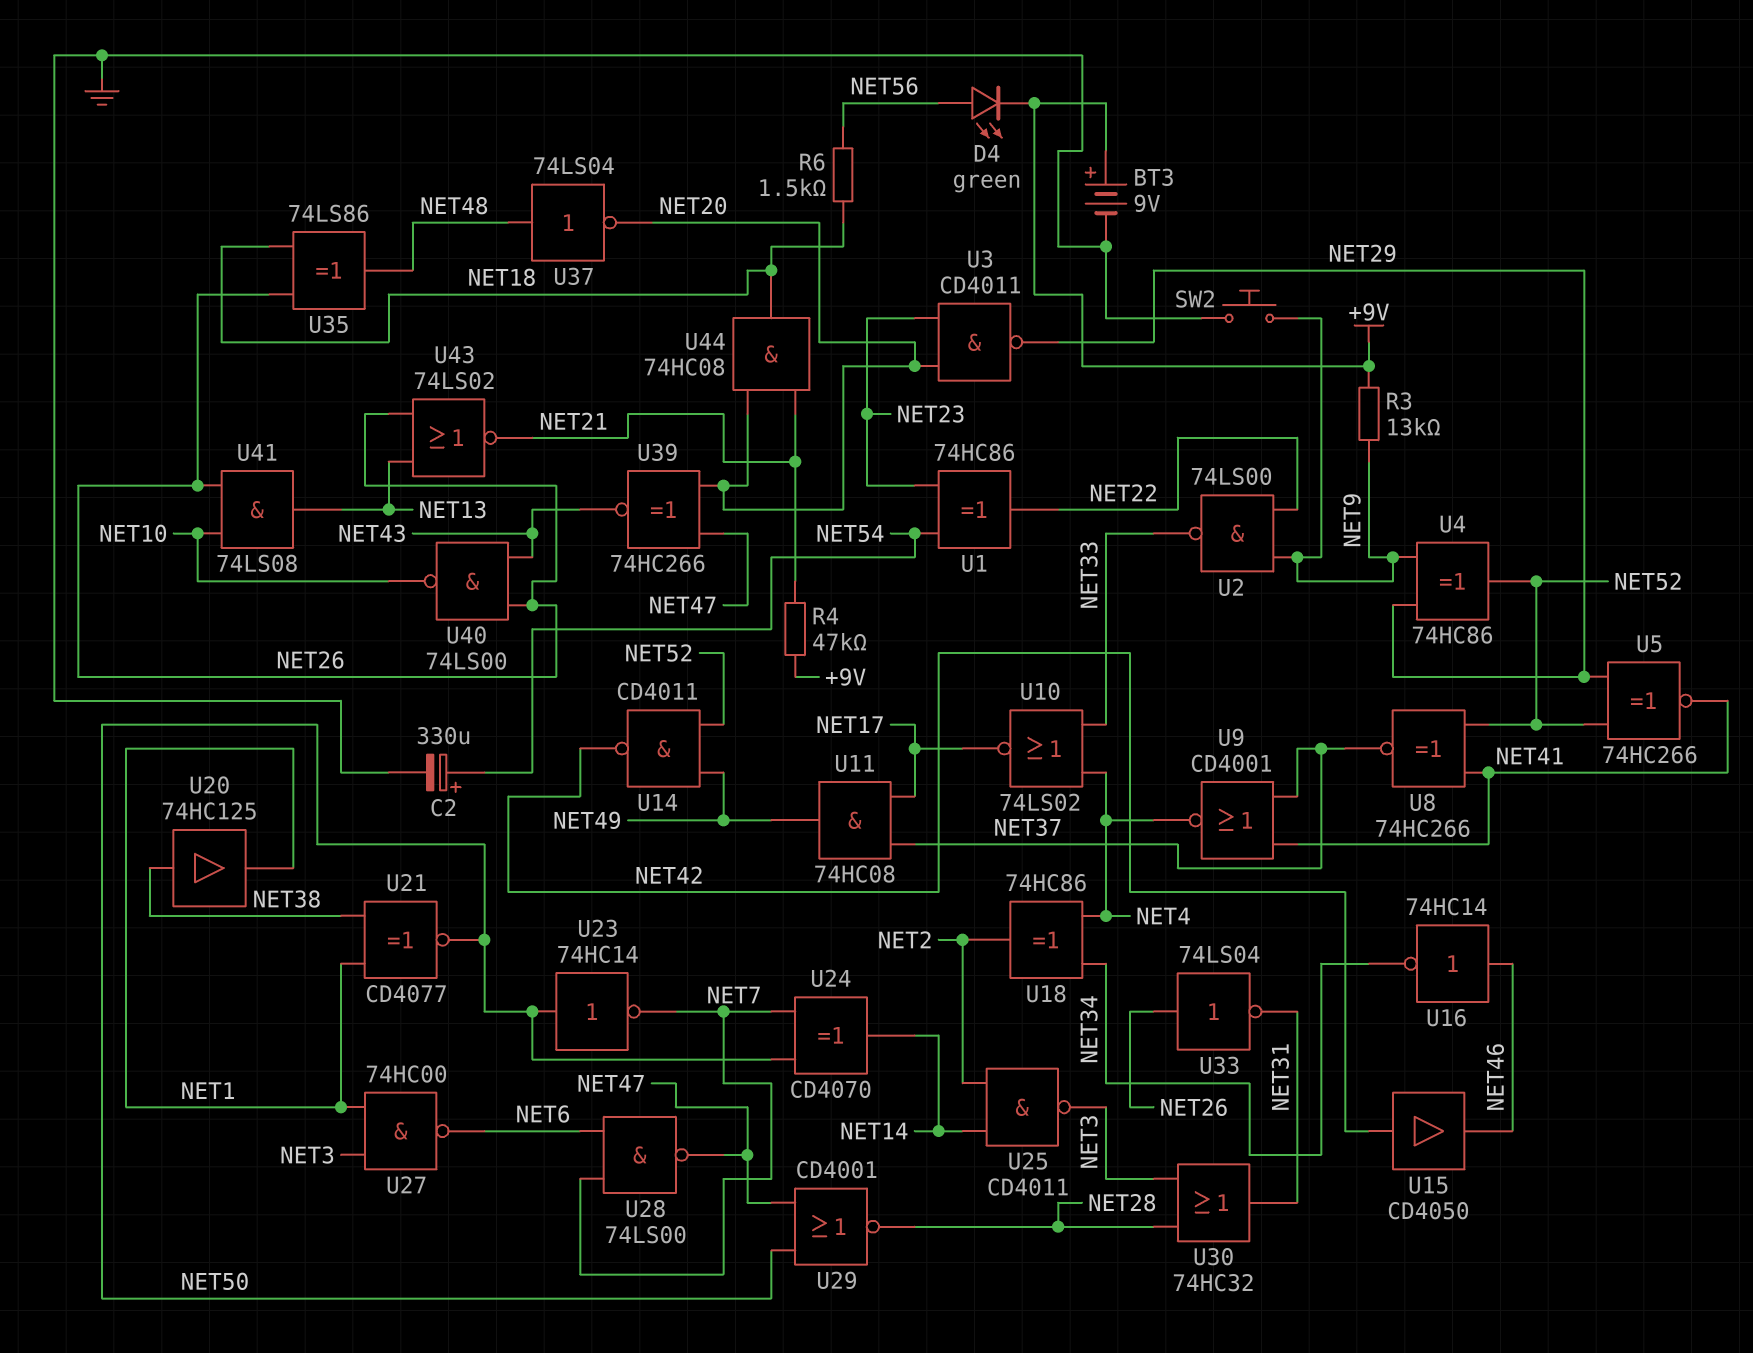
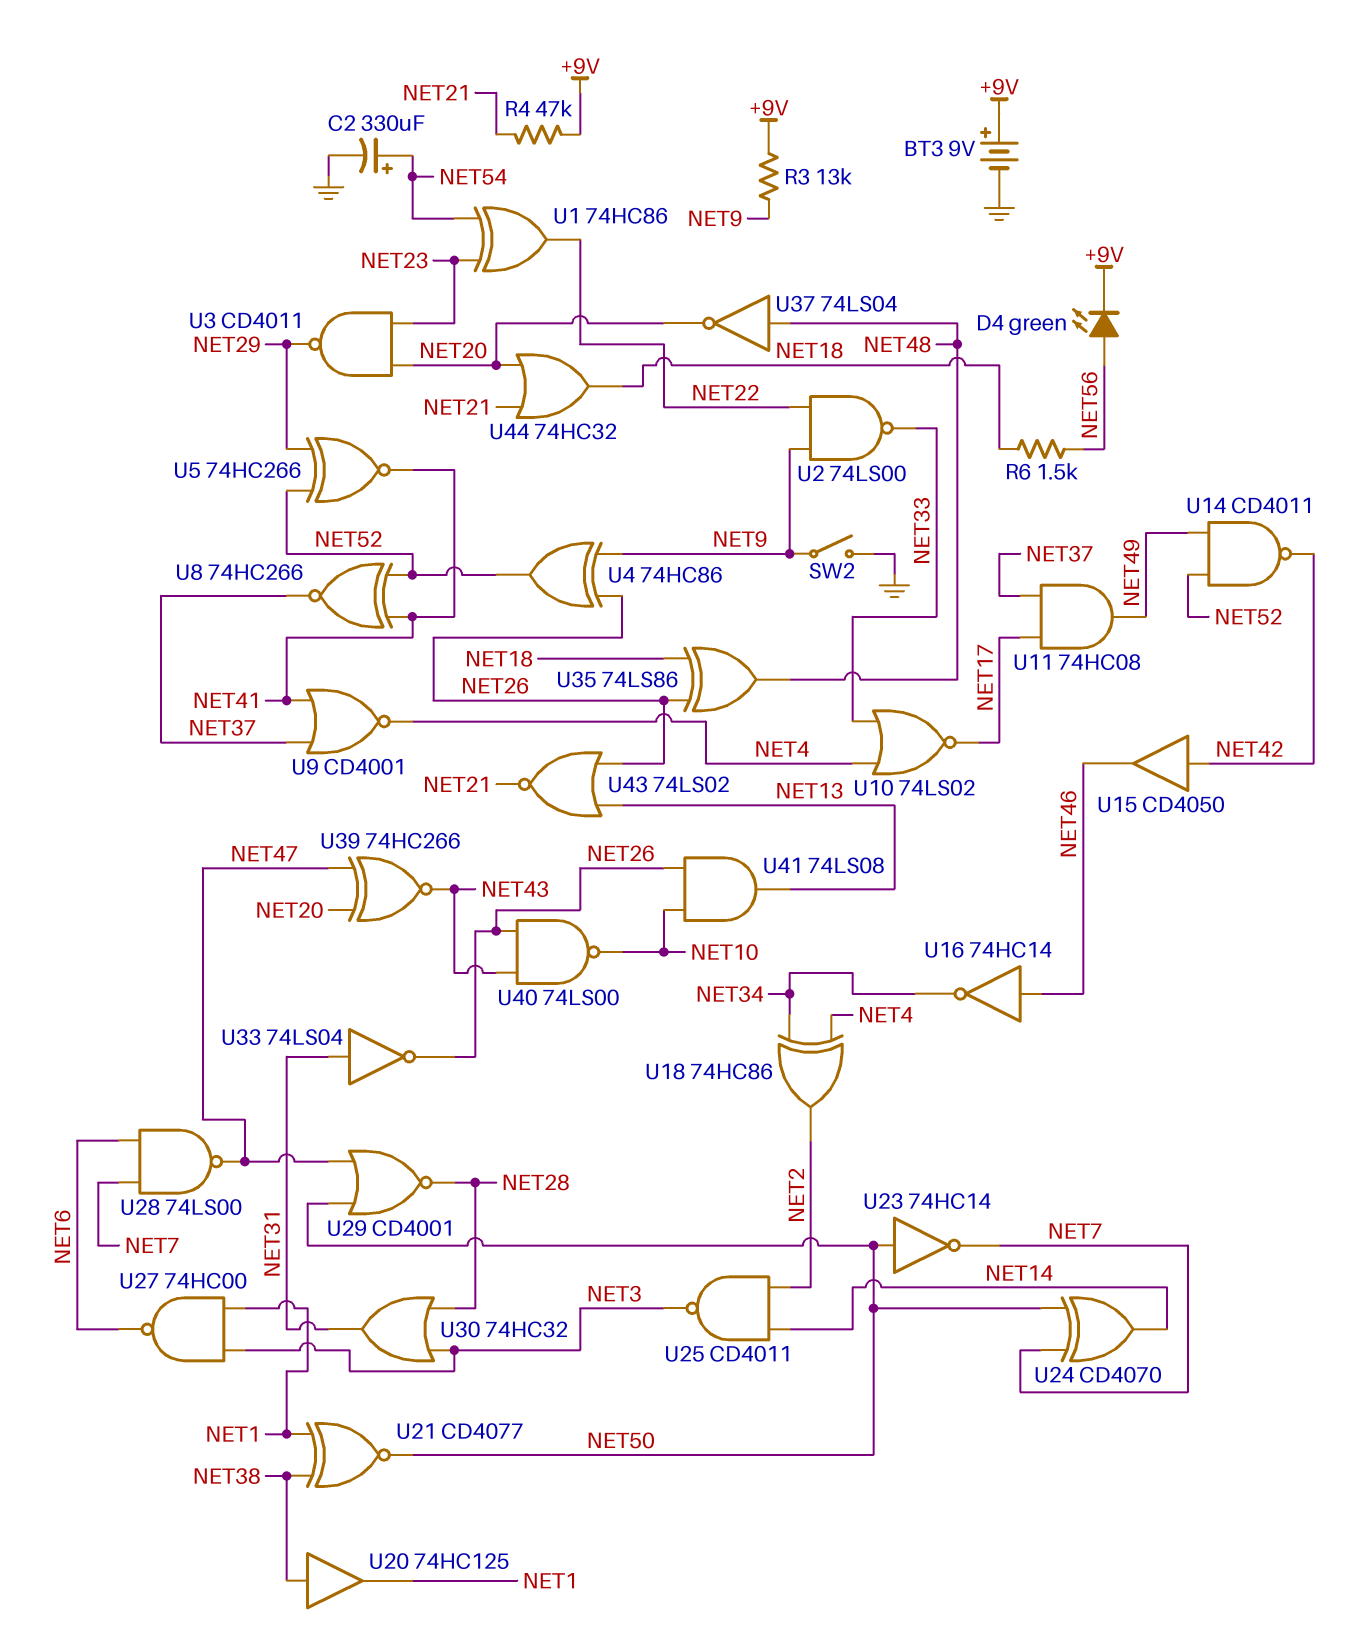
SW2: button (GND, NET9) -> switch (GND, NET9)
U4: XOR 74HC86 (in NET9, in NET29, out NET52) -> XOR 74HC86 (in NET9, in NET26, out NET52)
U33: NOT 74LS04 (in NET26, out NET31) -> NOT 74LS04 (in NET31, out NET26)
U44: AND 74HC08 (in NET20, in NET21, out NET18) -> OR 74HC32 (in NET20, in NET21, out NET18)

